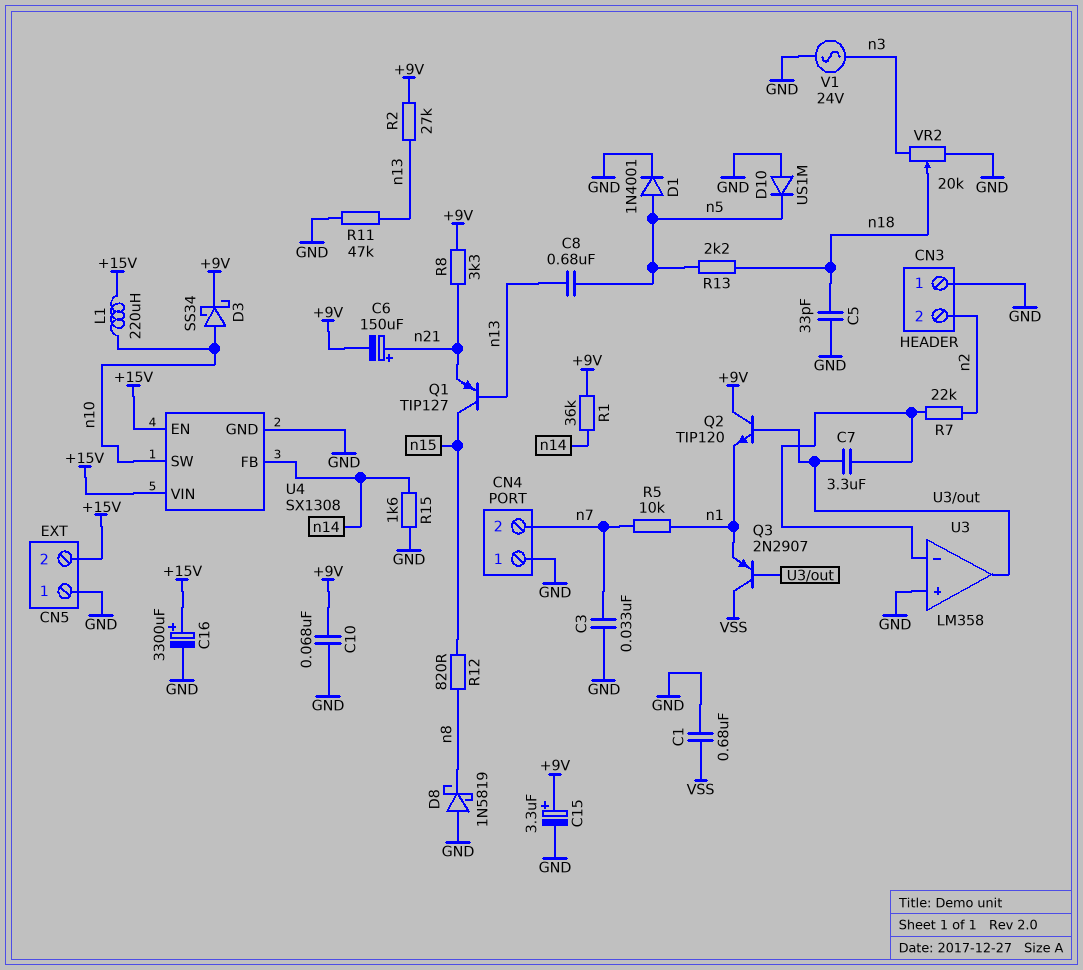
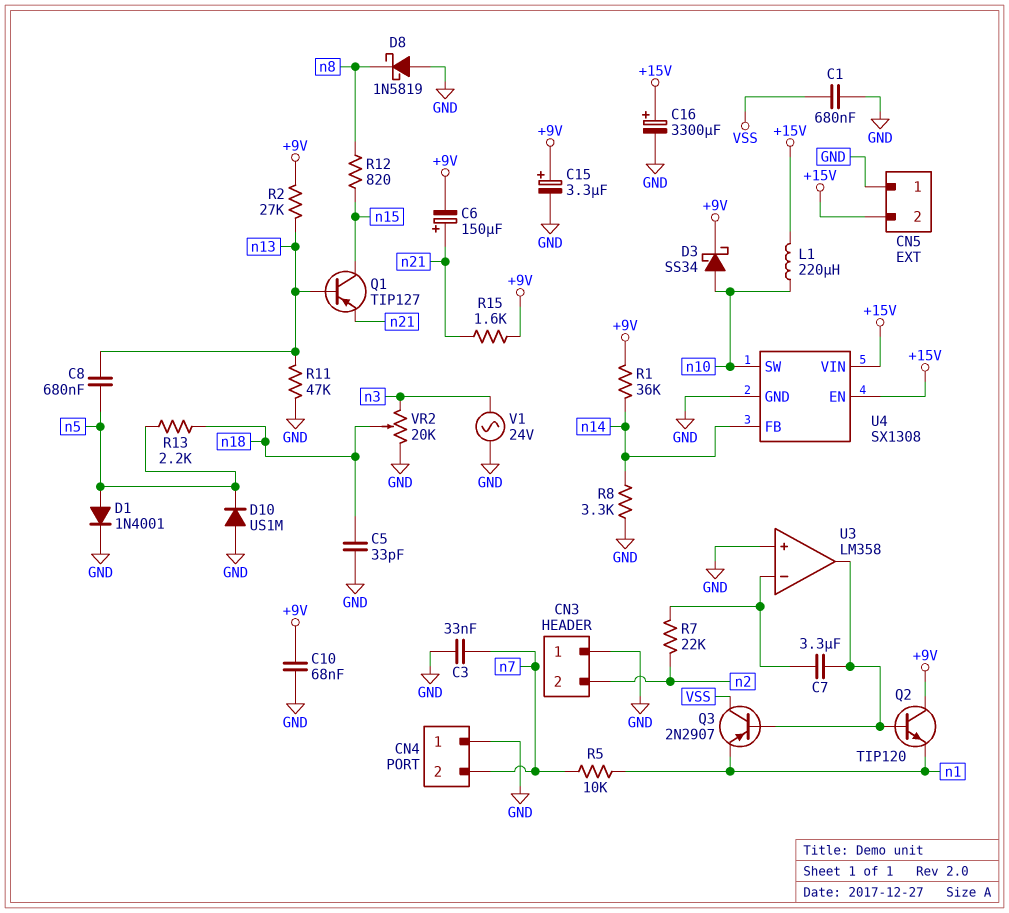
R8: 3.3k (+9V, n21) -> 3.3k (GND, n14)
R15: 1.6k (GND, n14) -> 1.6k (+9V, n21)

